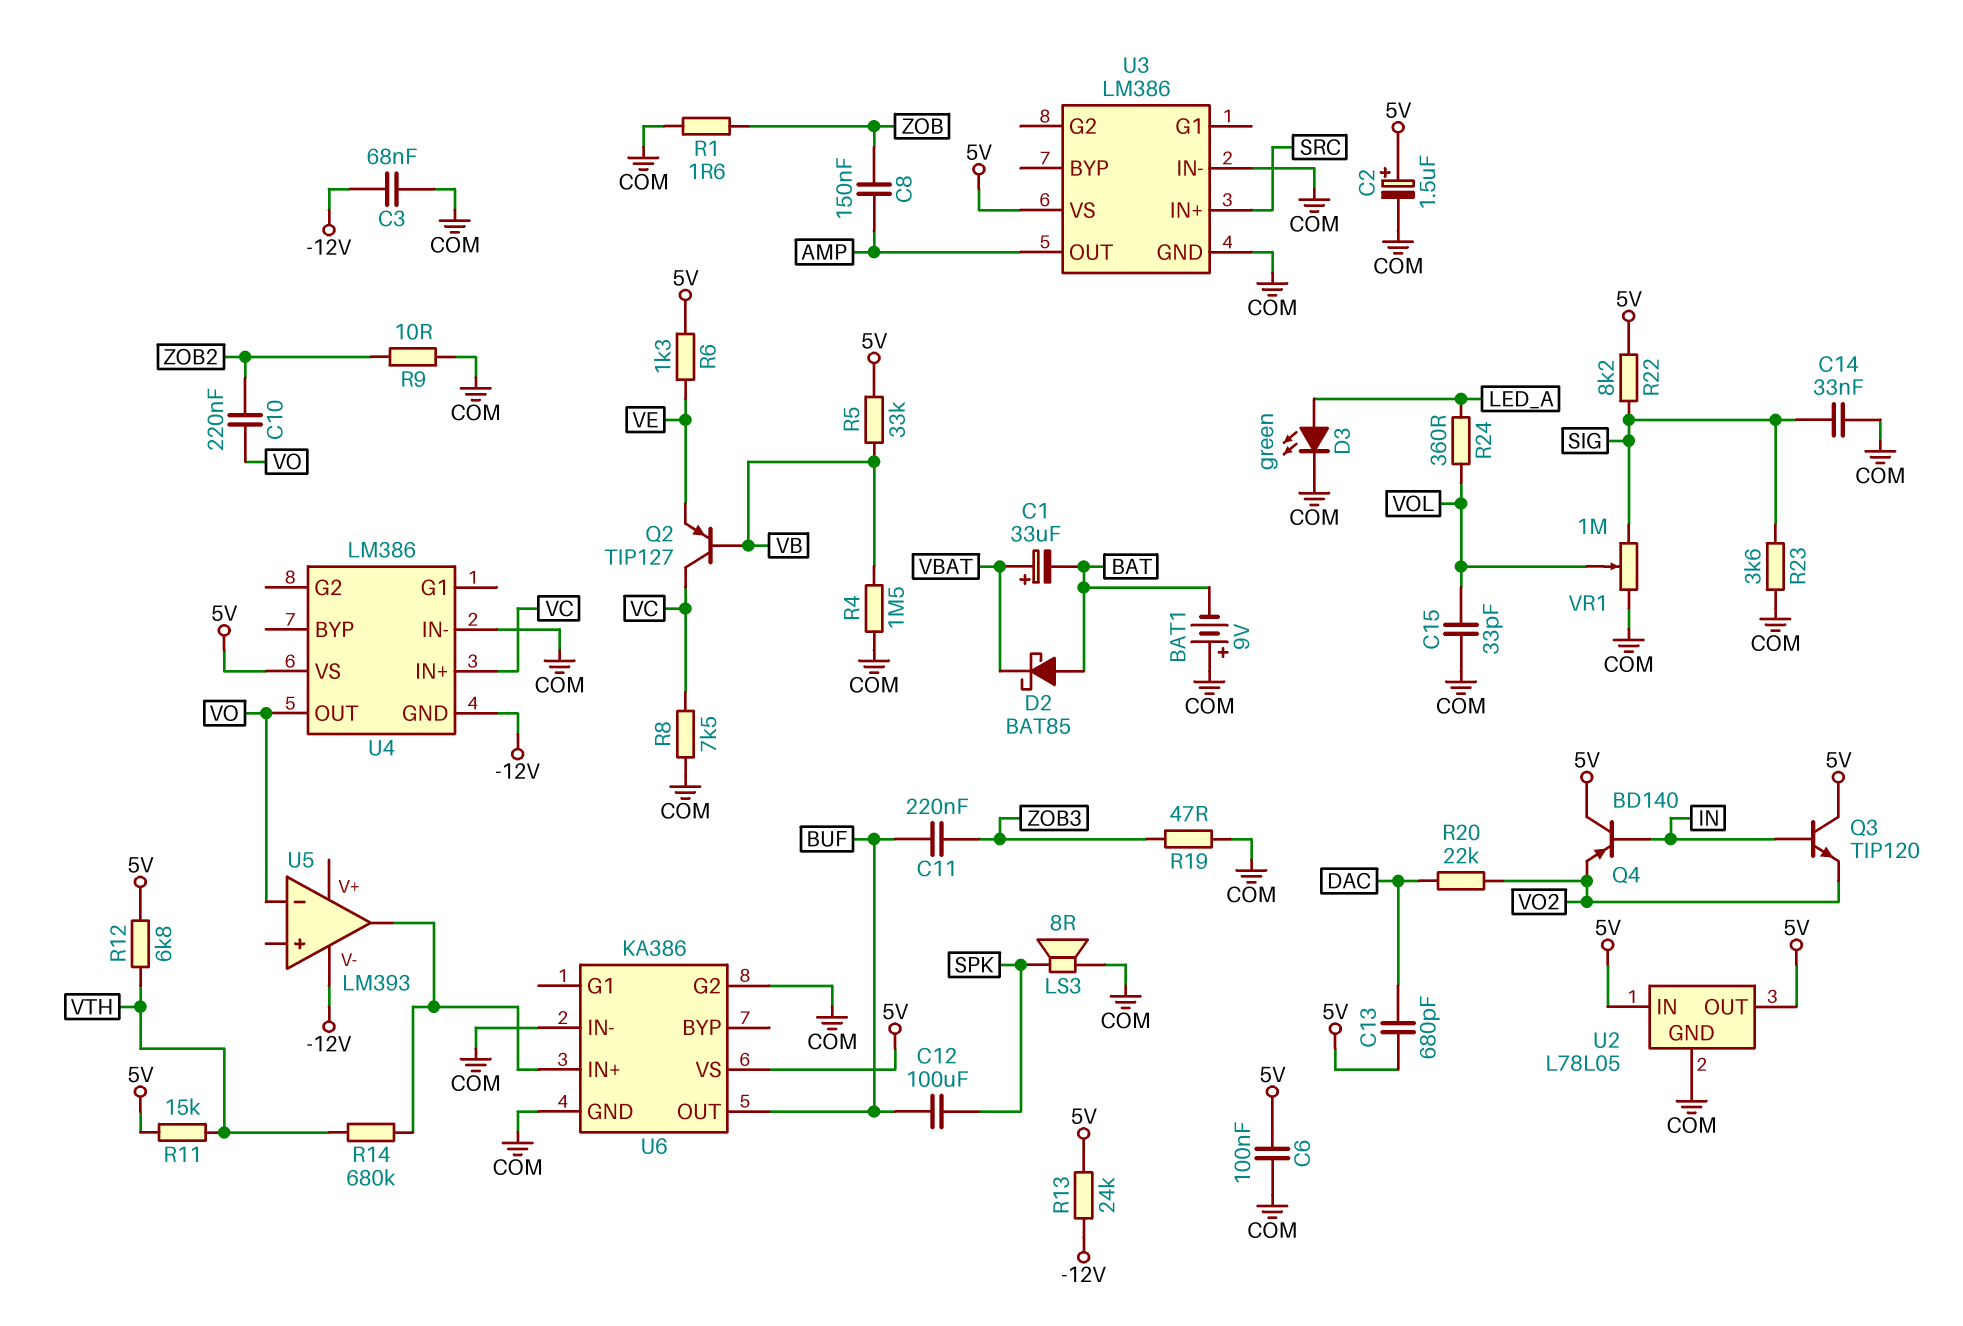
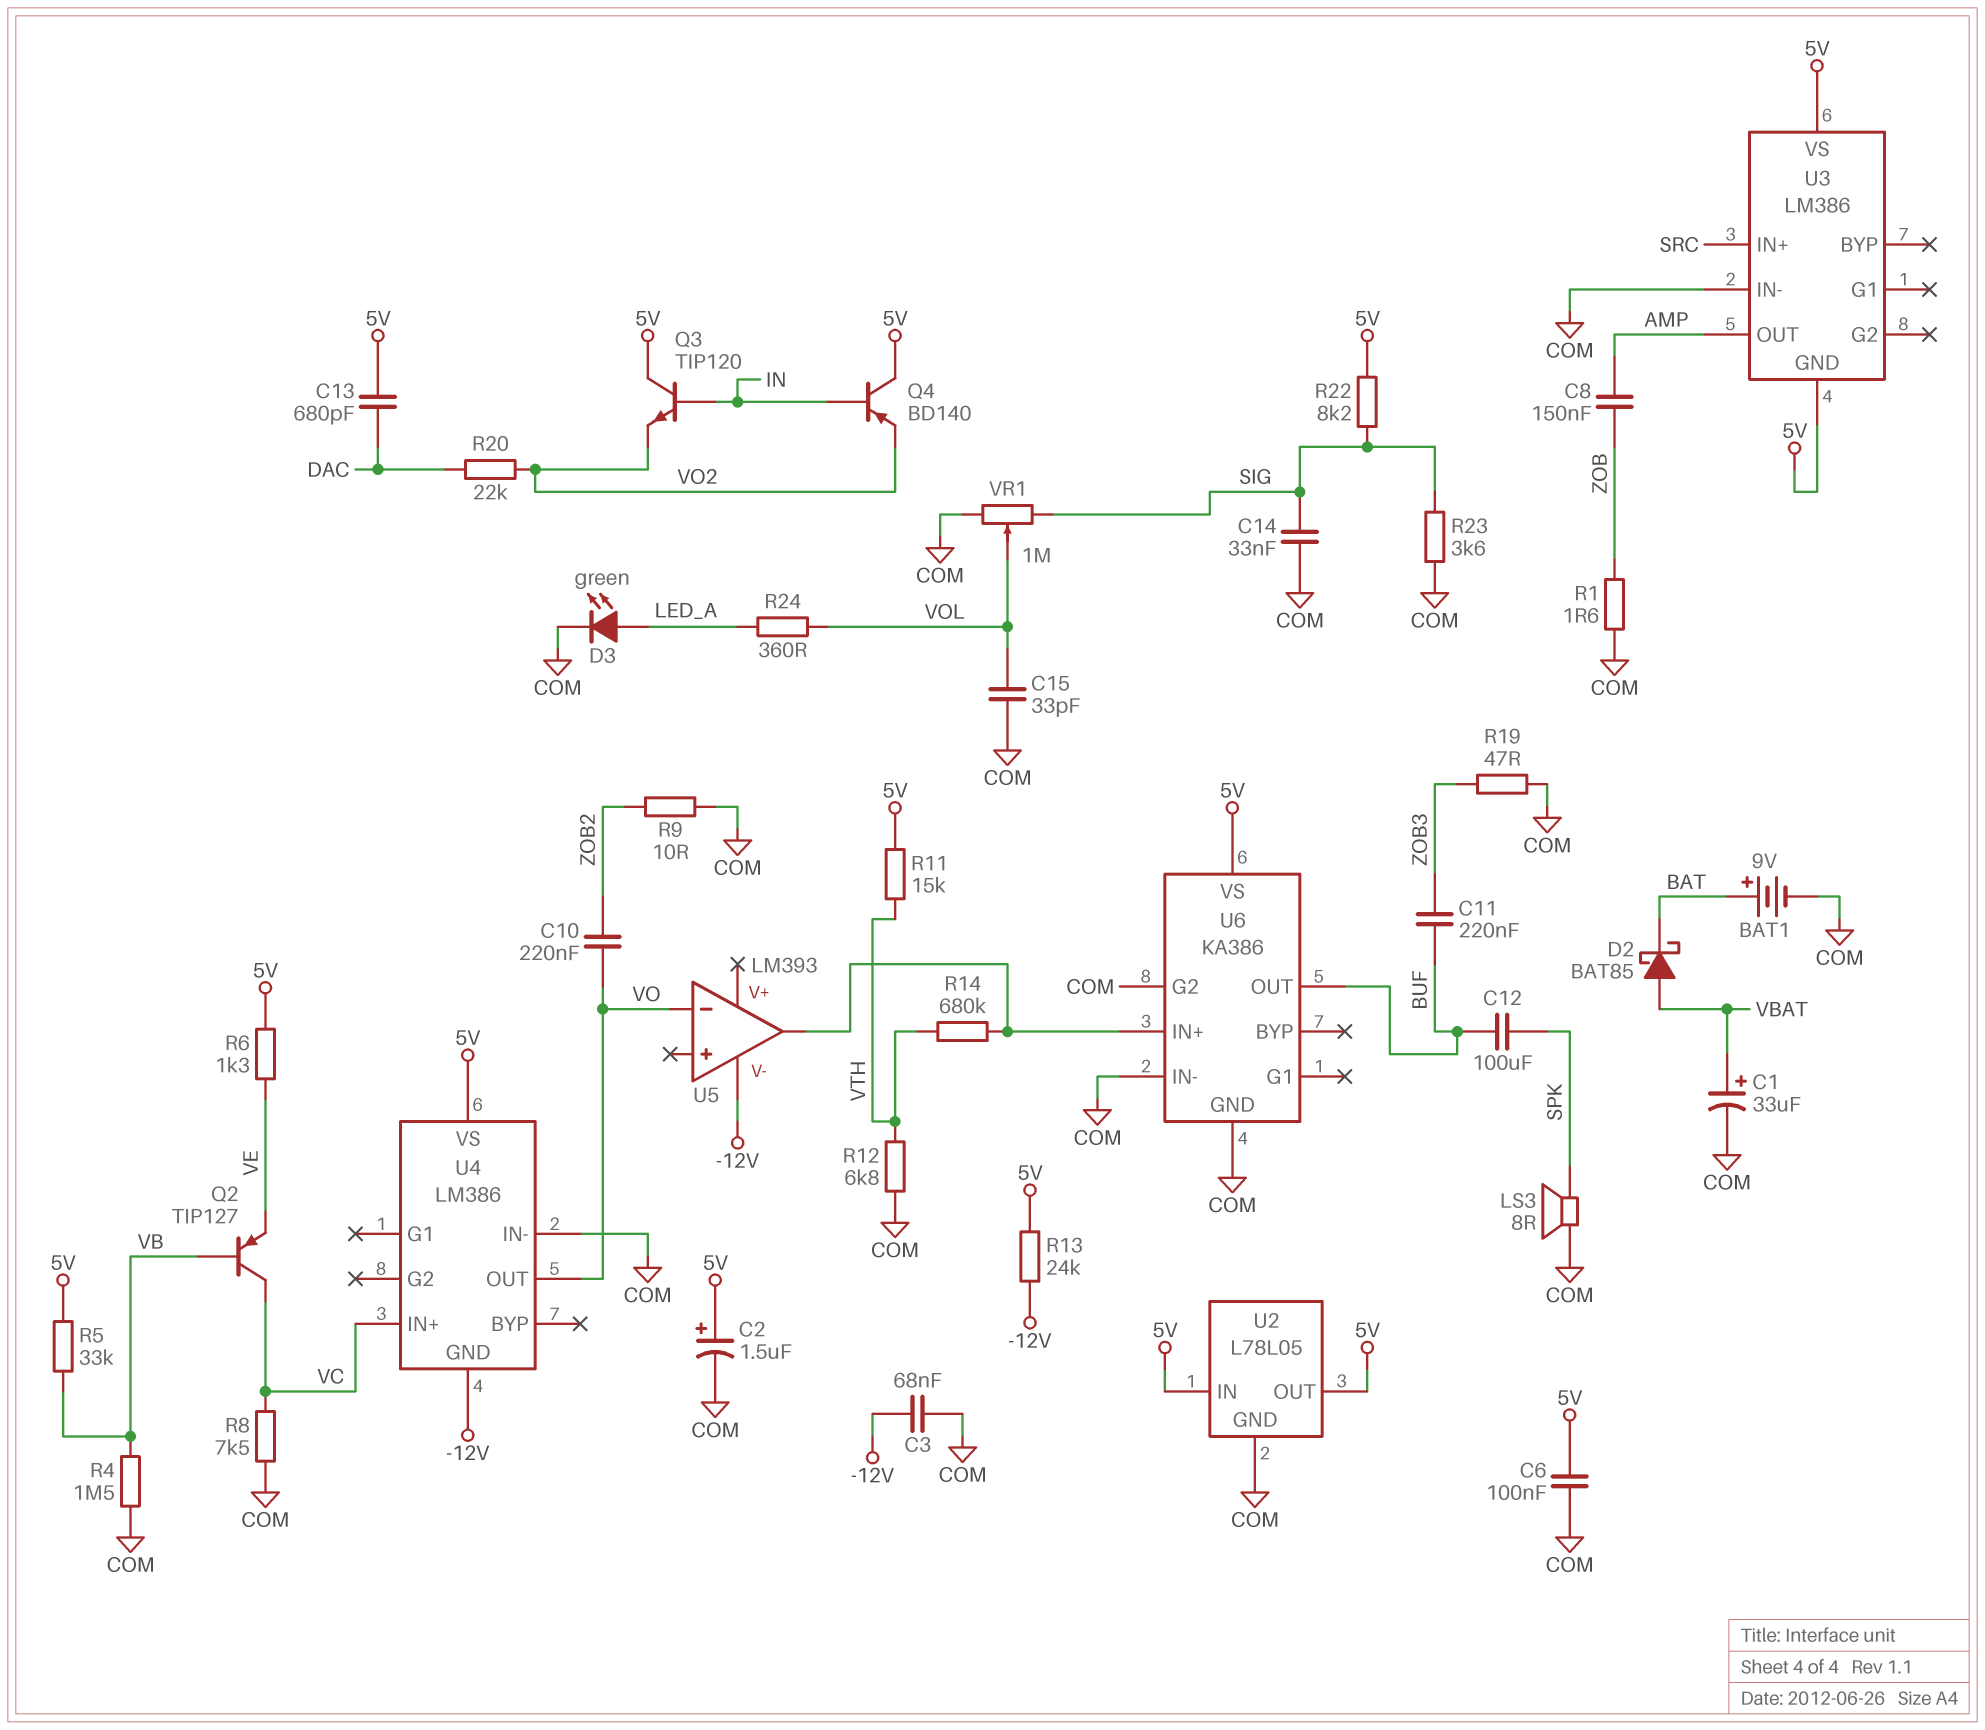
BAT1: 9V (plus COM, minus BAT) -> 9V (plus BAT, minus COM)
C1: 33uF (plus VBAT, minus BAT) -> 33uF (plus VBAT, minus COM)
D2: schottky BAT85 (A BAT, K VBAT) -> schottky BAT85 (A VBAT, K BAT)
R12: 6.8k (5V, VTH) -> 6.8k (COM, VTH)
U3 pin GND: COM -> 5V

